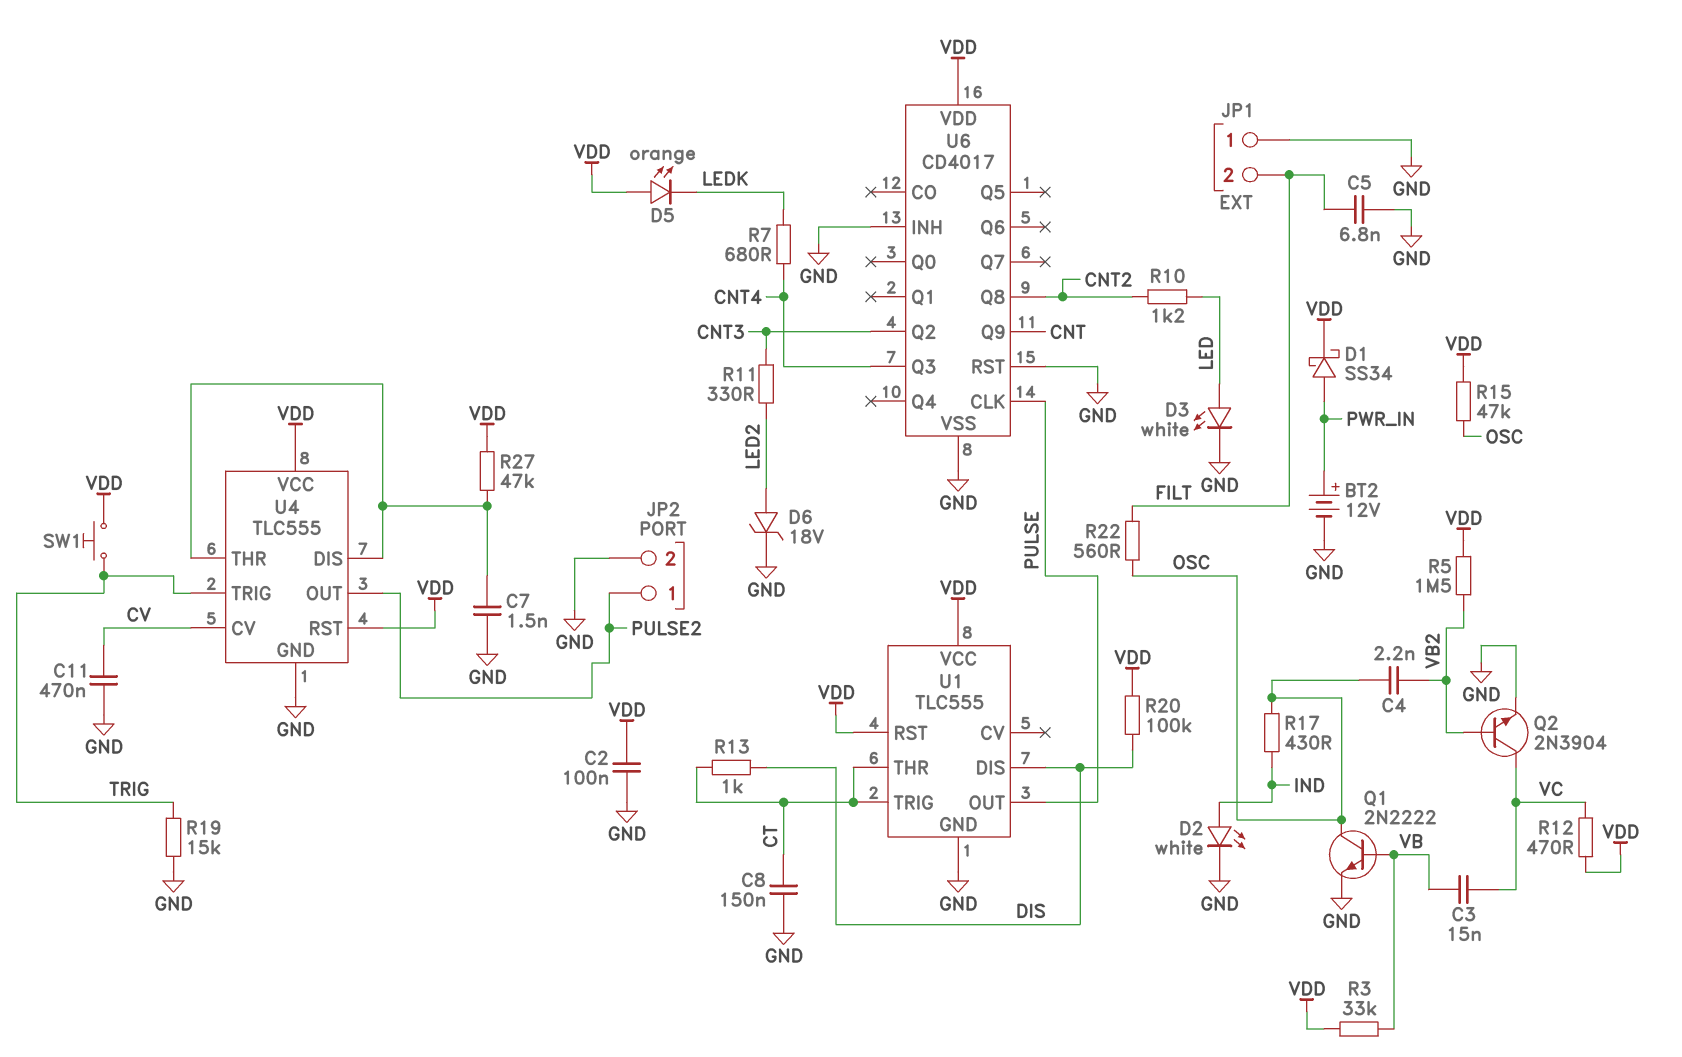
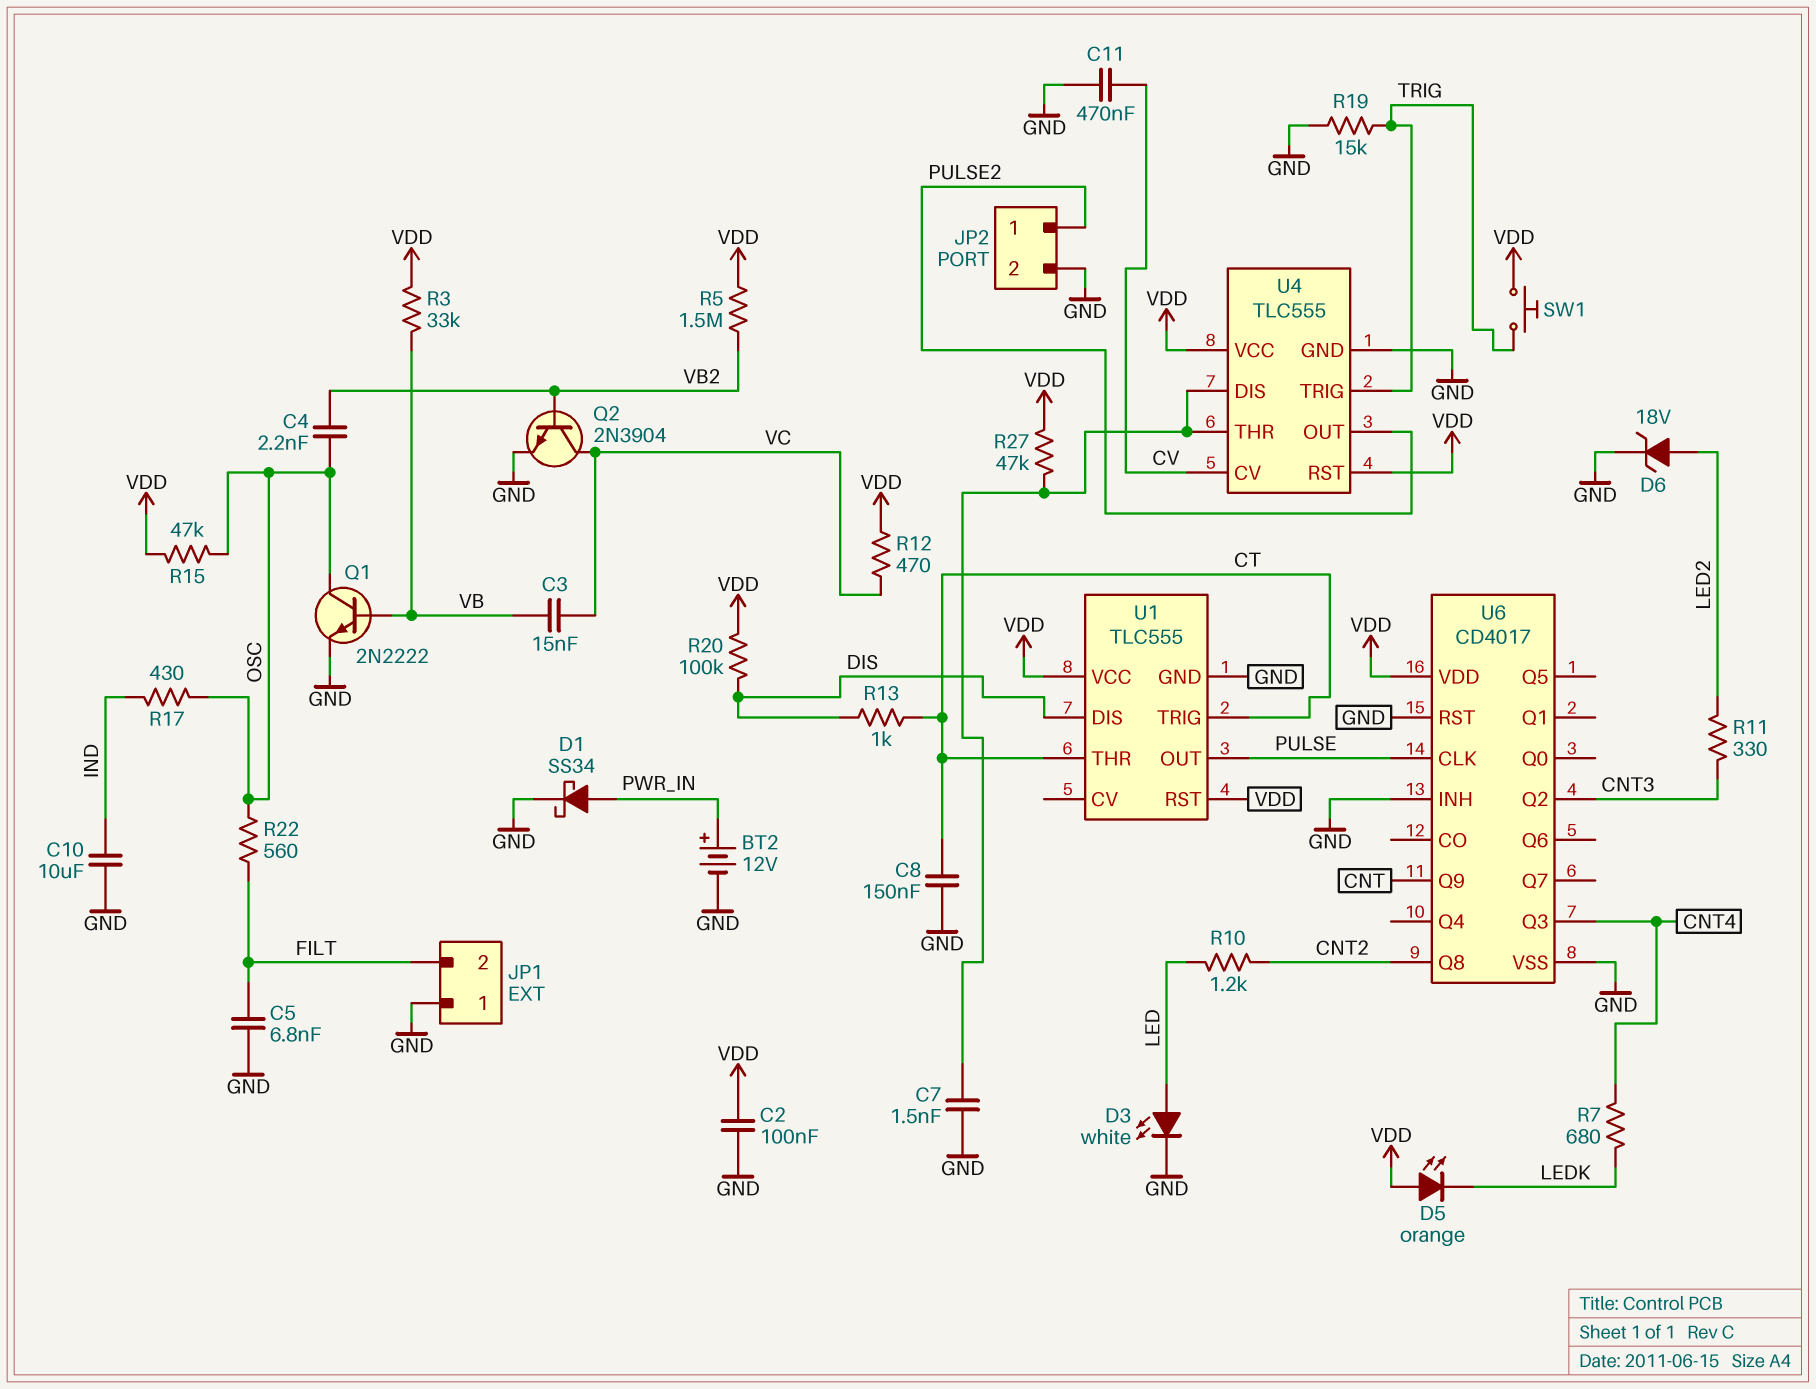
C10: none -> 10uF (GND, IND)
D1: schottky SS34 (A PWR_IN, K VDD) -> schottky SS34 (A PWR_IN, K GND)
D2: LED white (A IND, K GND) -> none

